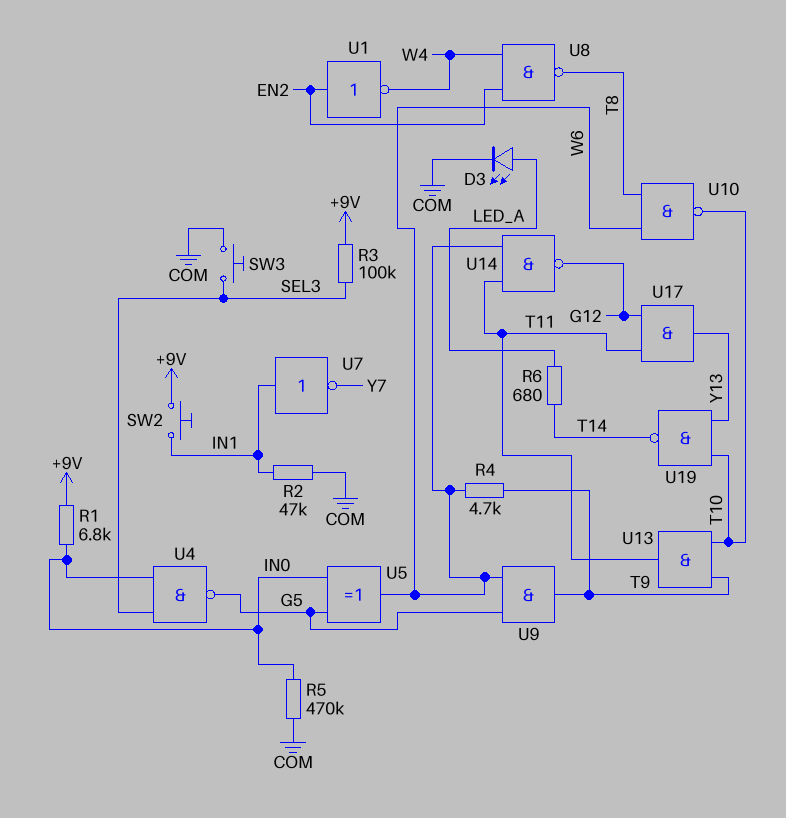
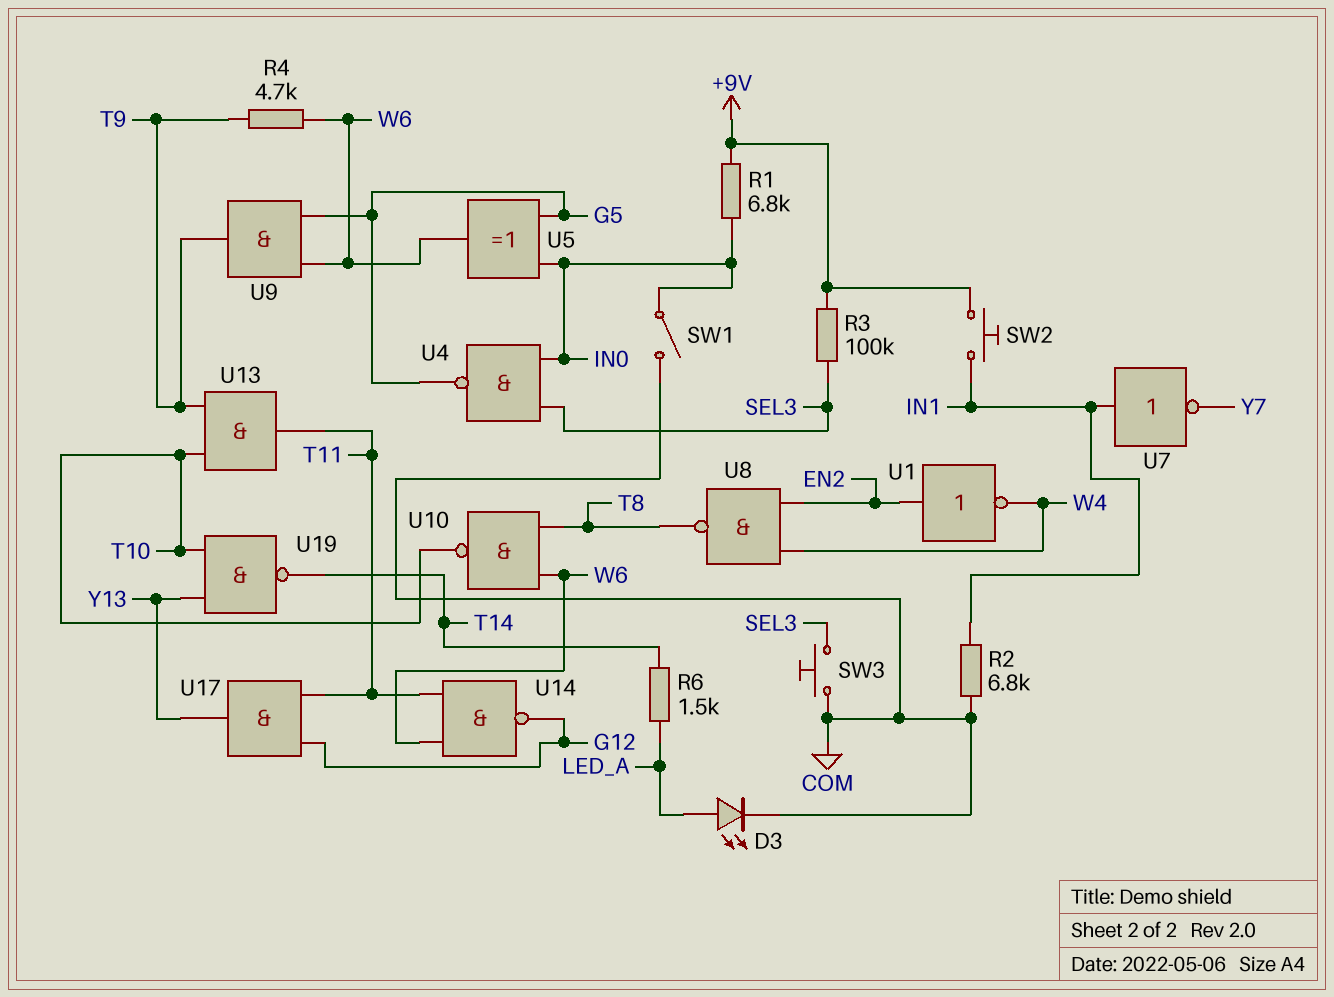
R2: 47k (COM, IN1) -> 6.8k (COM, IN1)
R5: 470k (COM, IN0) -> none
R6: 680 (LED_A, T14) -> 1.5k (LED_A, T14)
SW1: none -> switch (COM, IN0)

